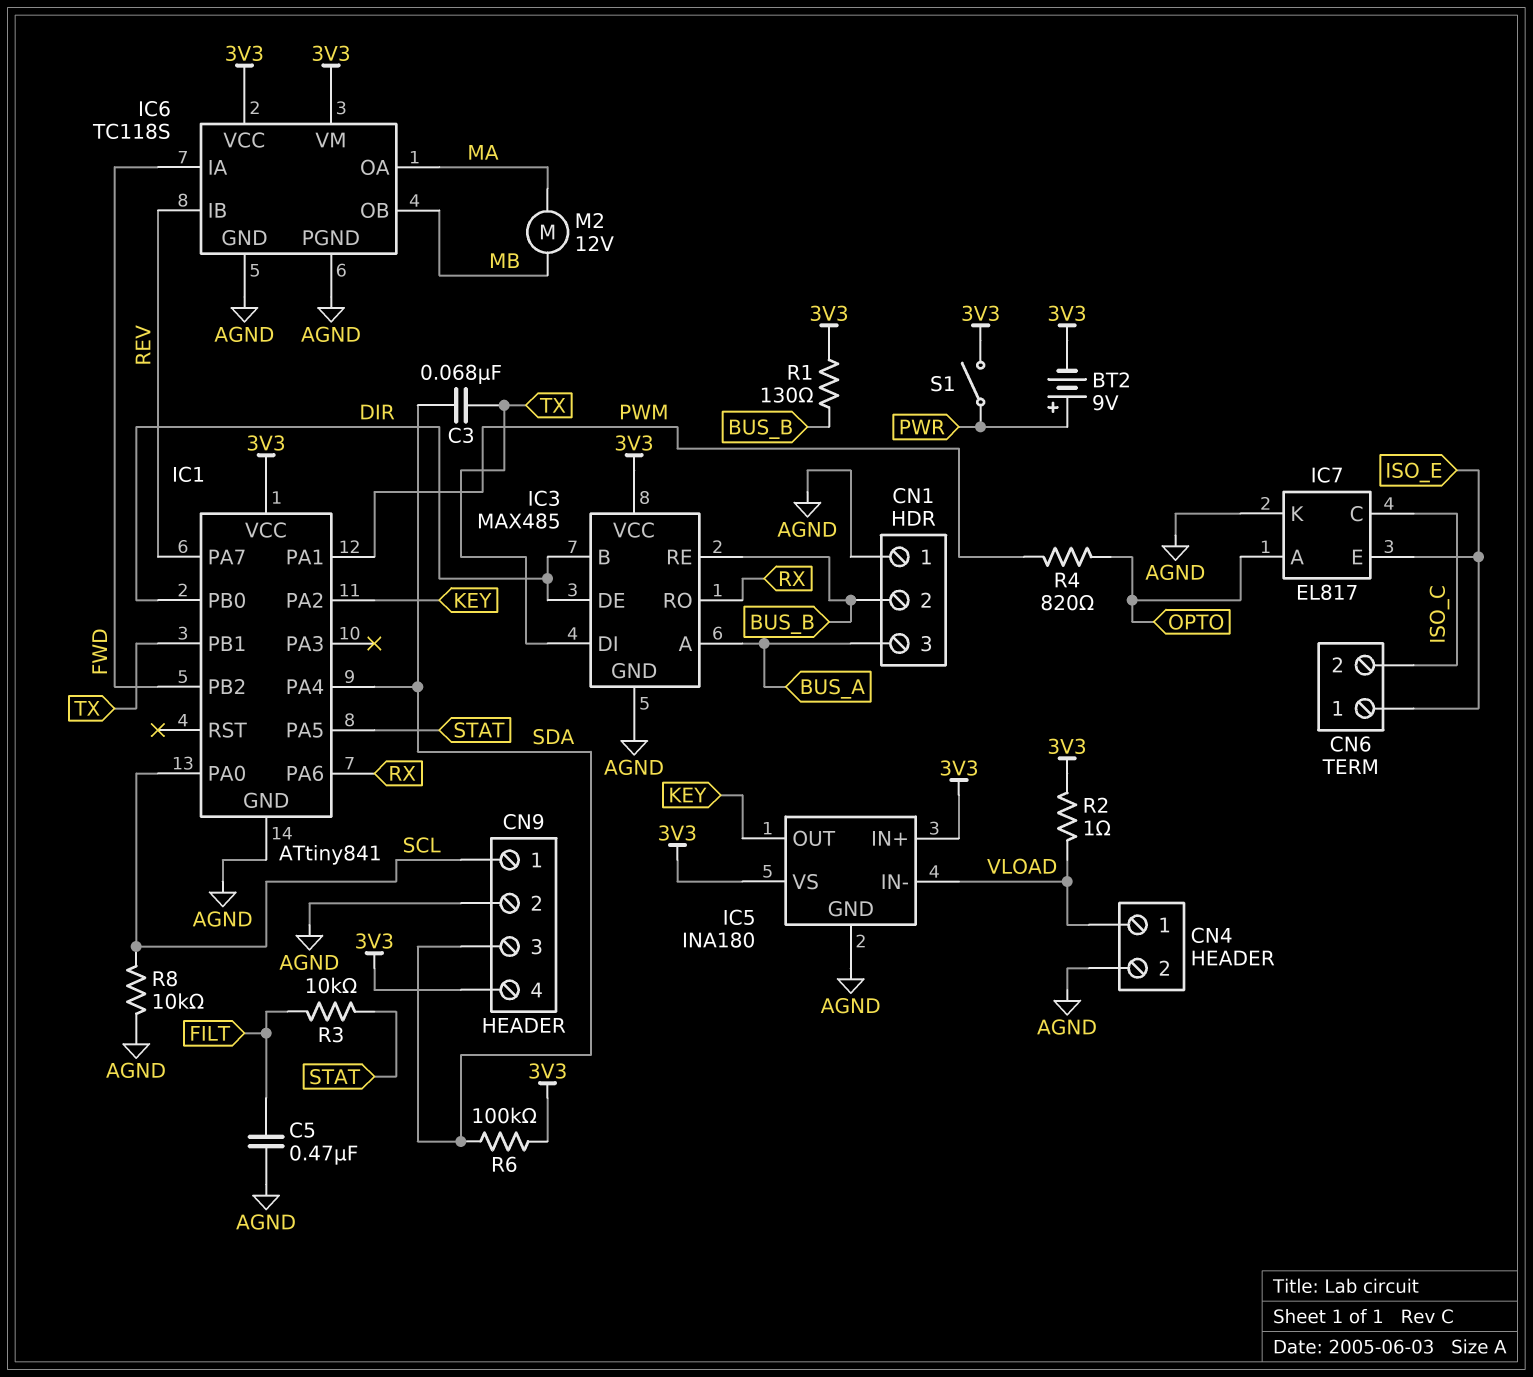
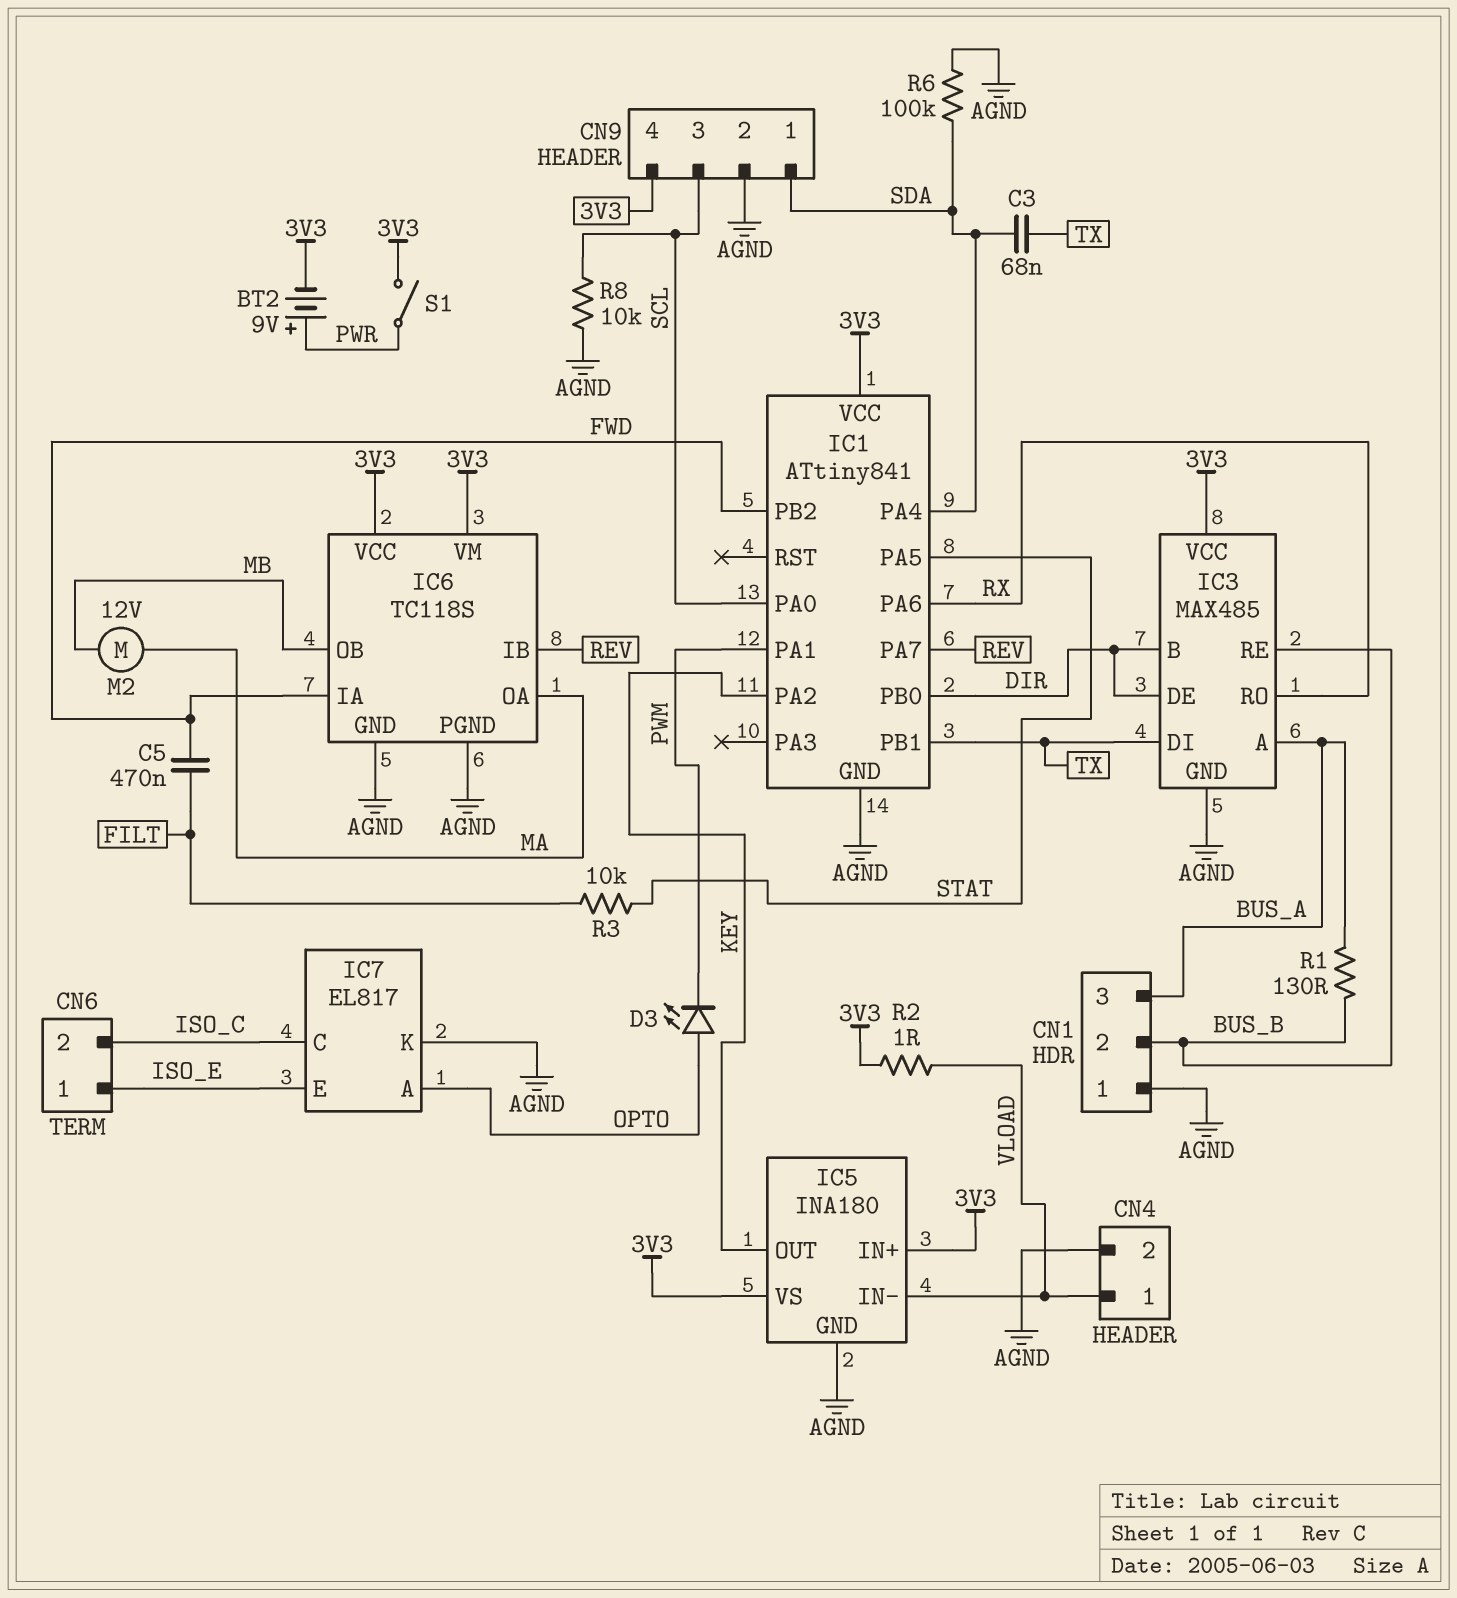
C5: 470nF (AGND, FILT) -> 470nF (FILT, FWD)
CN9 pin 1: SCL -> SDA
CN9 pin 3: SDA -> SCL
D3: none -> LED (A OPTO, K PWM)
R1: 130 (3V3, BUS_B) -> 130 (BUS_A, BUS_B)
R4: 820 (OPTO, PWM) -> none
R6: 100k (3V3, SDA) -> 100k (AGND, SDA)

